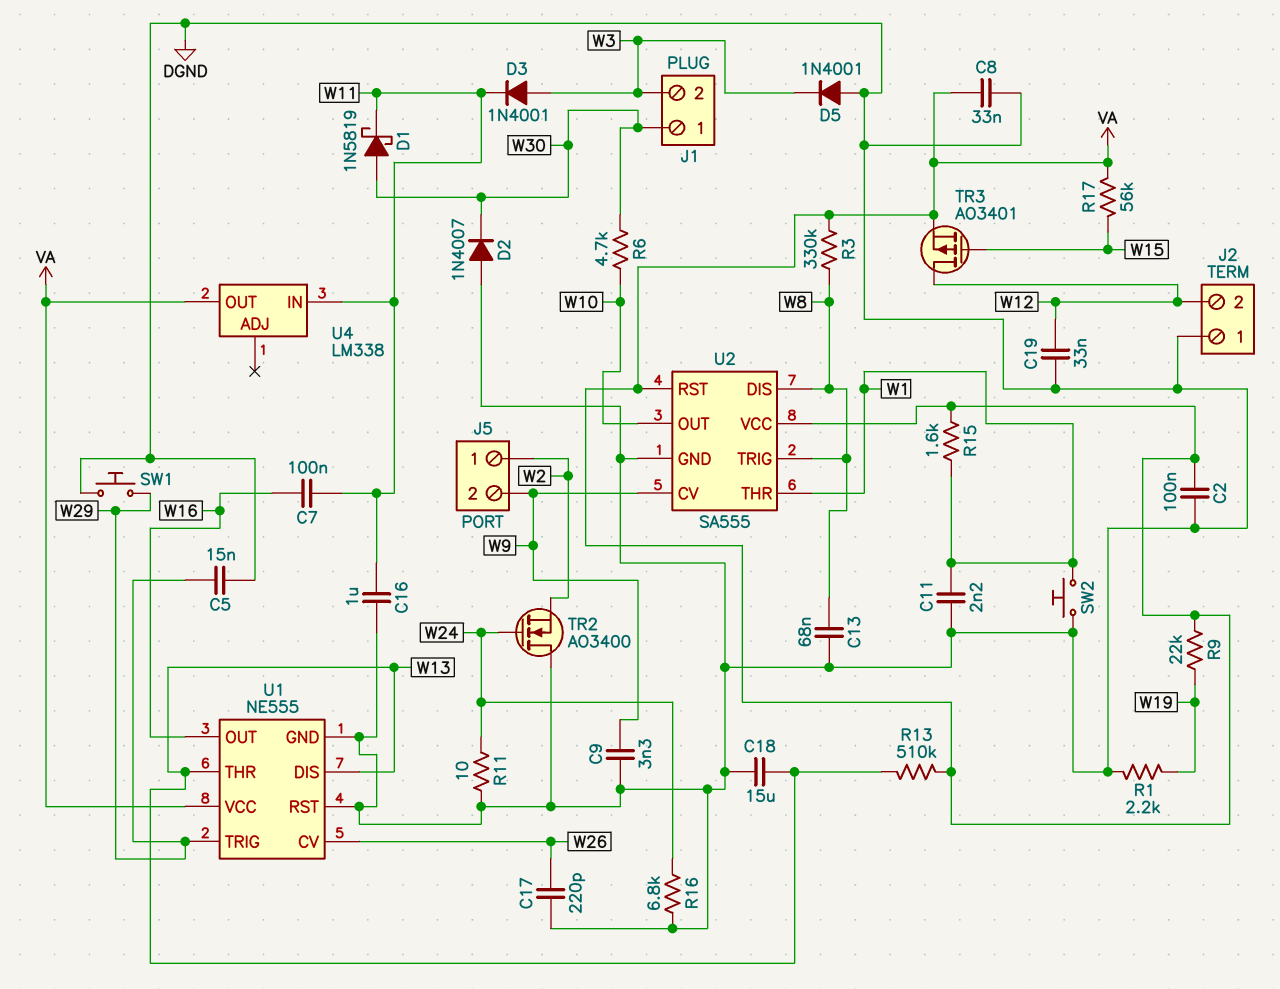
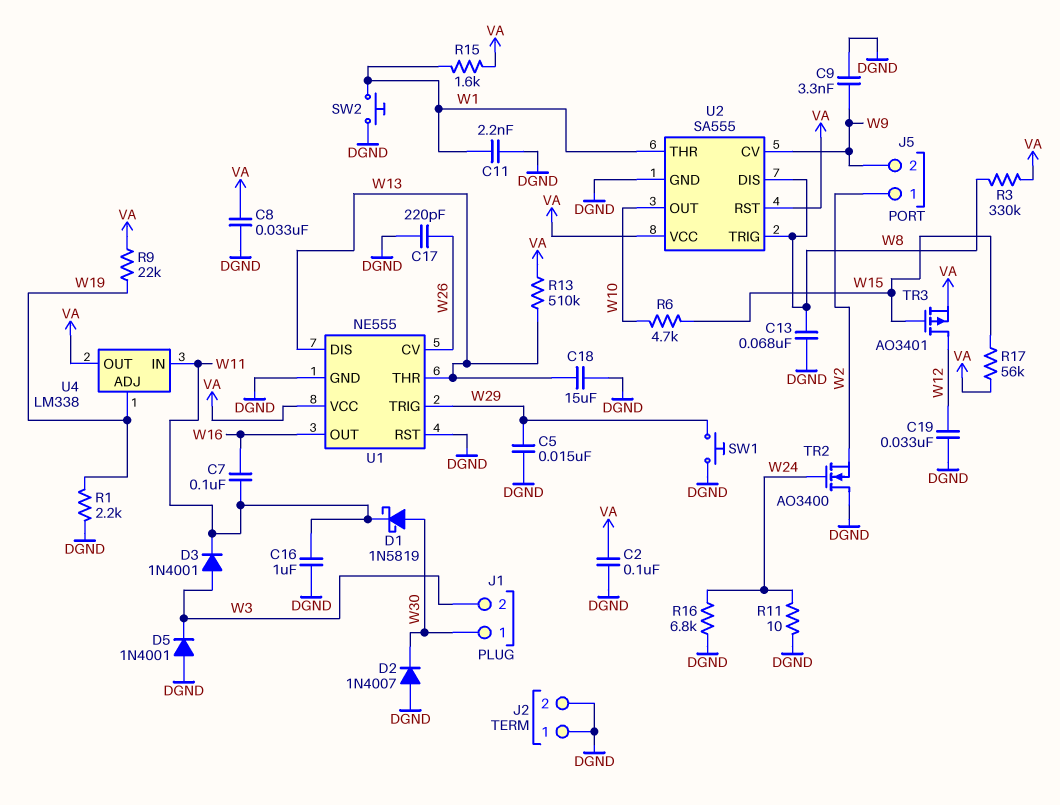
J2 pin 2: W12 -> DGND
R6: 4.7k (W10, W30) -> 4.7k (W10, W15)
U4 pin ADJ: none -> W19

